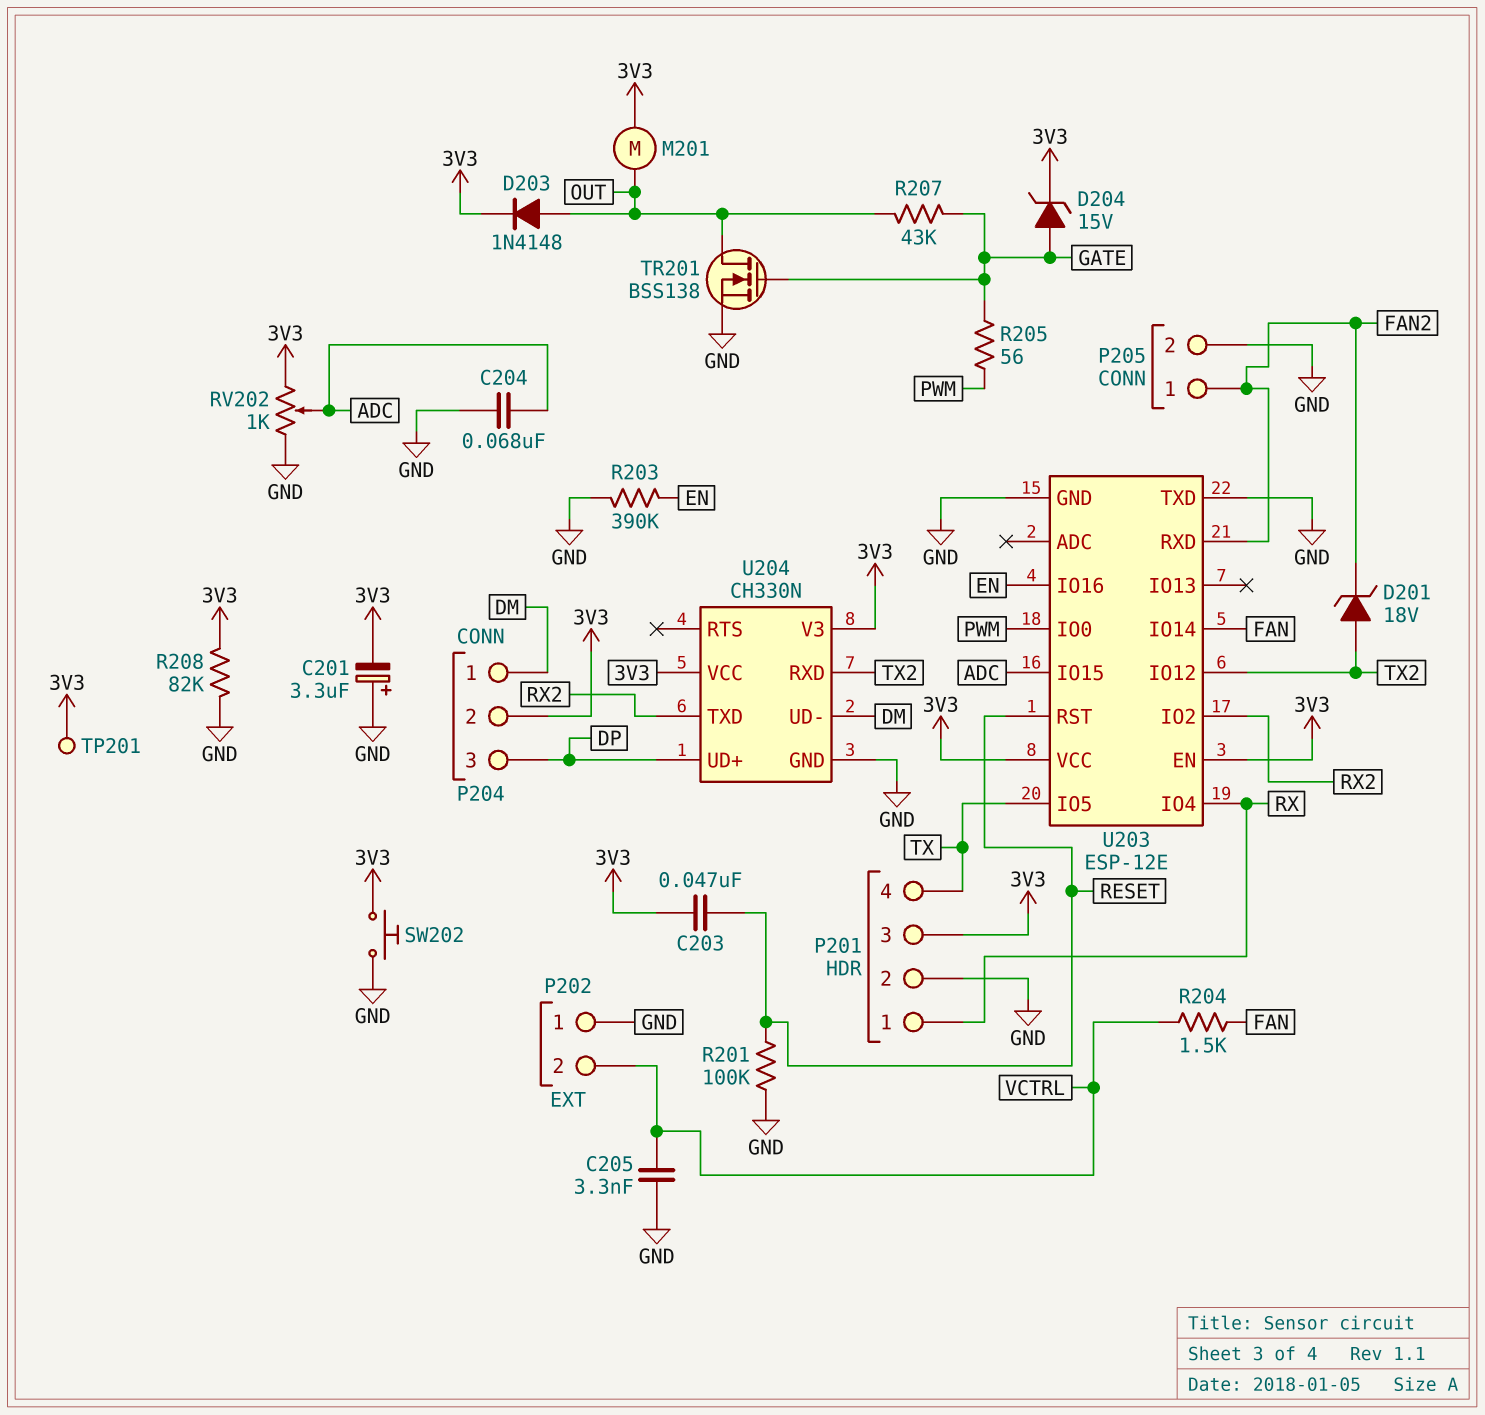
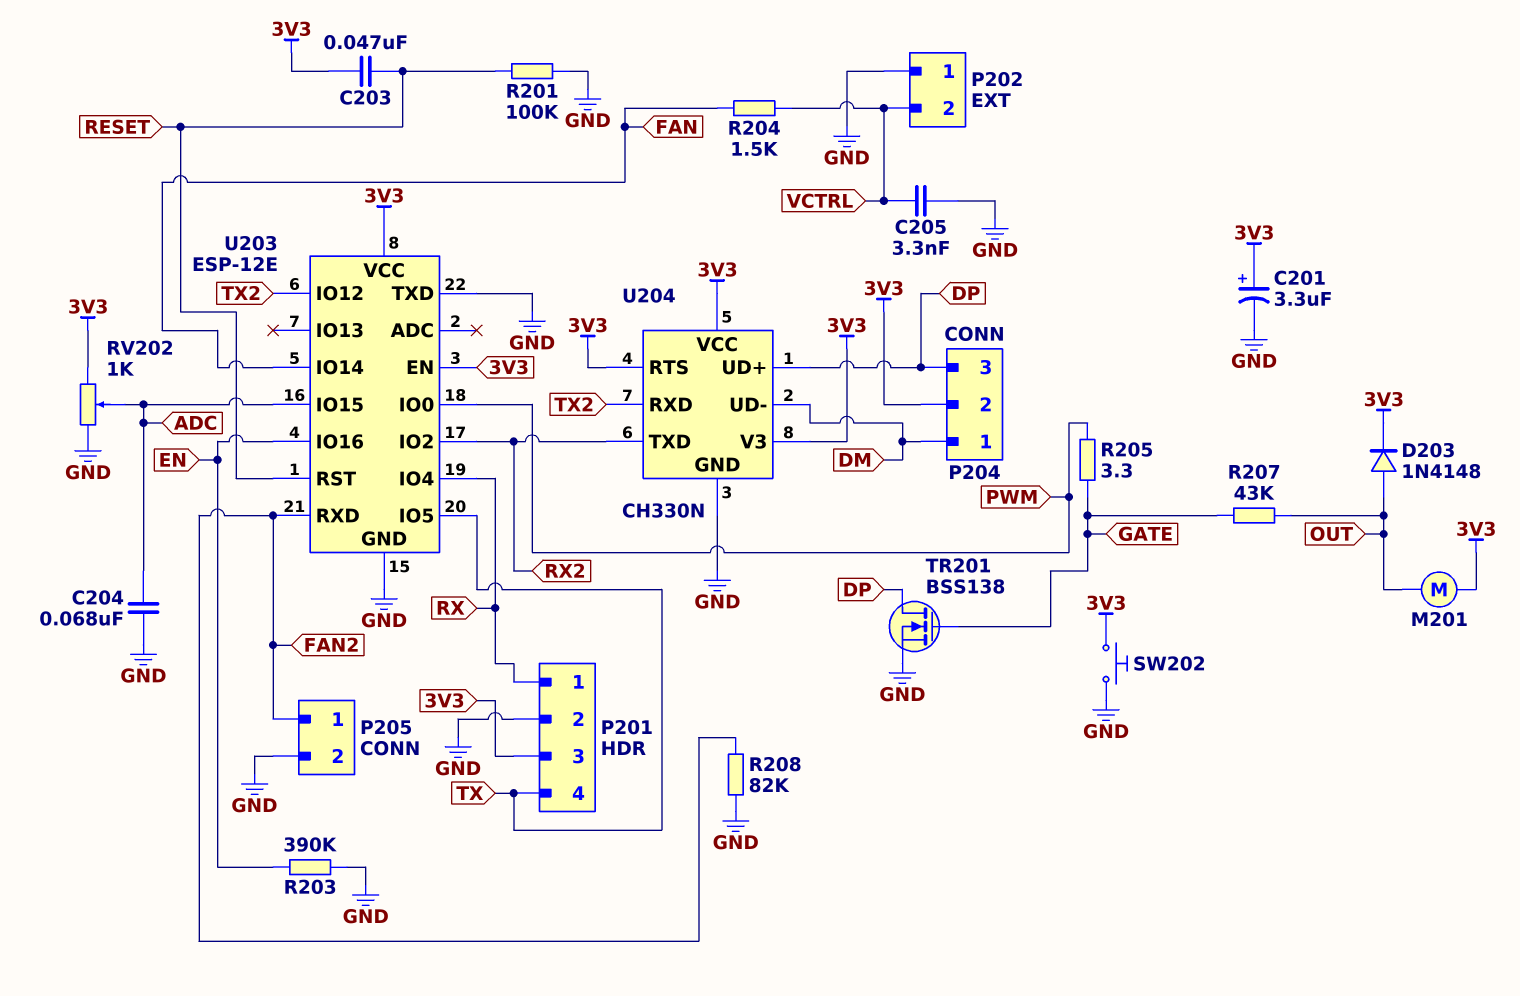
C201: 3.3uF (plus GND, minus 3V3) -> 3.3uF (plus 3V3, minus GND)
D201: zener 18V (A TX2, K FAN2) -> none
D204: zener 15V (A GATE, K 3V3) -> none
R205: 56 (GATE, PWM) -> 3.3 (GATE, PWM)
R208: 82k (3V3, GND) -> 82k (FAN2, GND)
TP201: test point (3V3) -> none
TR201: NMOS BSS138 (G GATE, D OUT, S GND) -> NMOS BSS138 (G GATE, D DP, S GND)
U204 pin RTS: none -> 3V3

